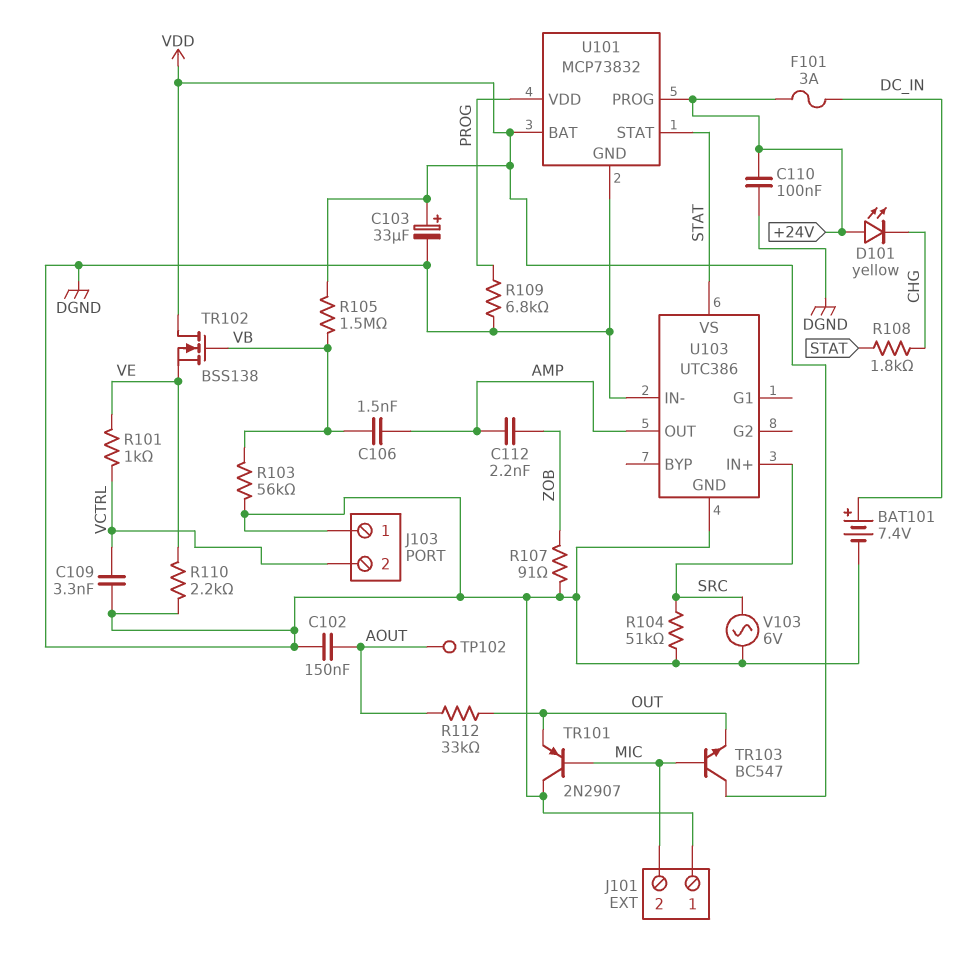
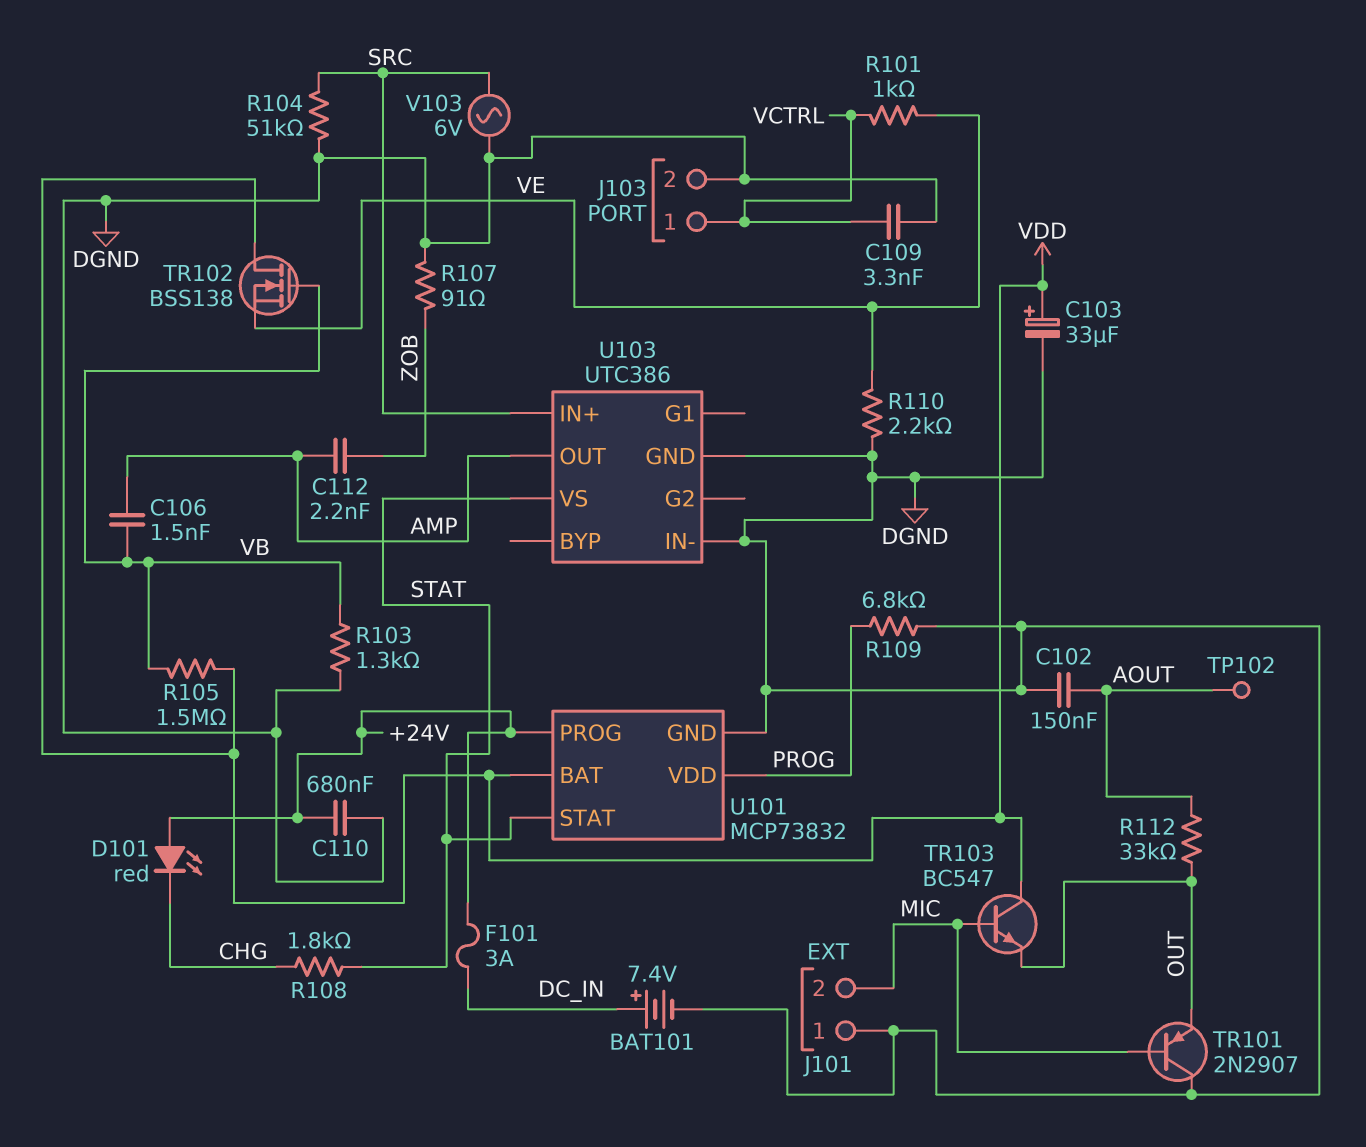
C110: 100nF (+24V, DGND) -> 680nF (+24V, DGND)
D101: LED yellow (A +24V, K CHG) -> LED red (A +24V, K CHG)
J103 pin 1: DGND -> VCTRL
J103 pin 2: VCTRL -> DGND
R103: 56k (DGND, VB) -> 1.3k (DGND, VB)

